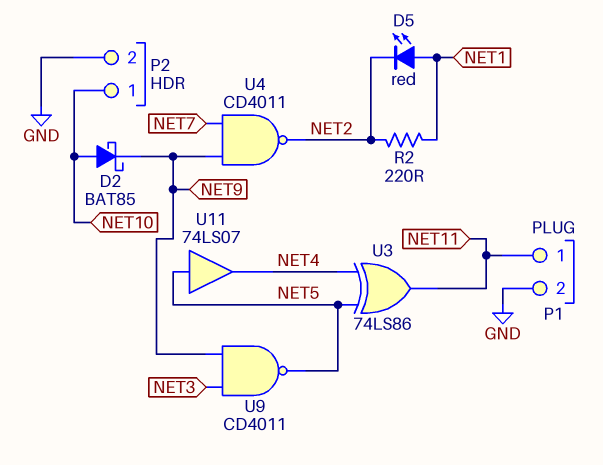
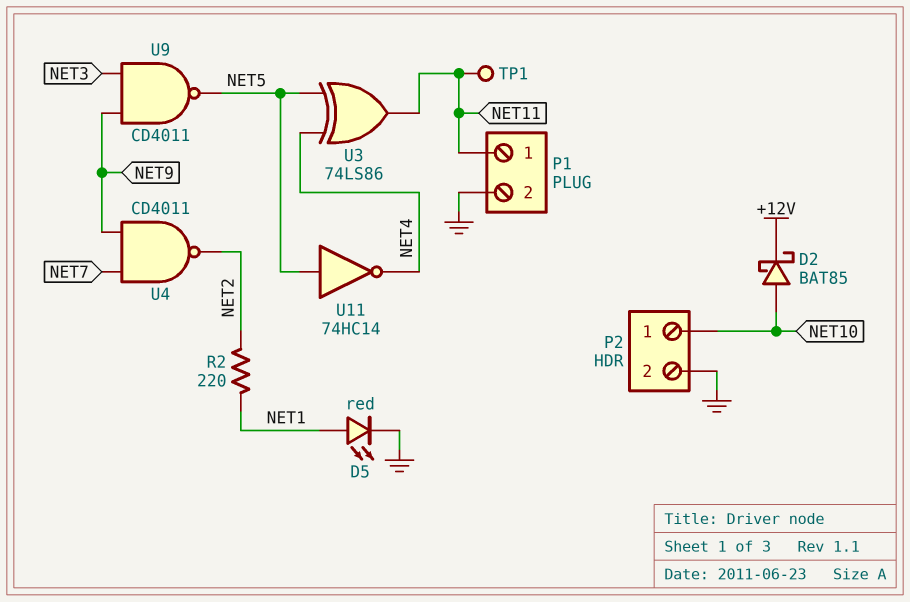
D2: schottky BAT85 (A NET10, K NET9) -> schottky BAT85 (A NET10, K +12V)
D5: LED red (A NET1, K NET2) -> LED red (A NET1, K GND)
TP1: none -> test point (NET11)
U11: buffer 74LS07 (in NET5, out NET4) -> NOT 74HC14 (in NET5, out NET4)

